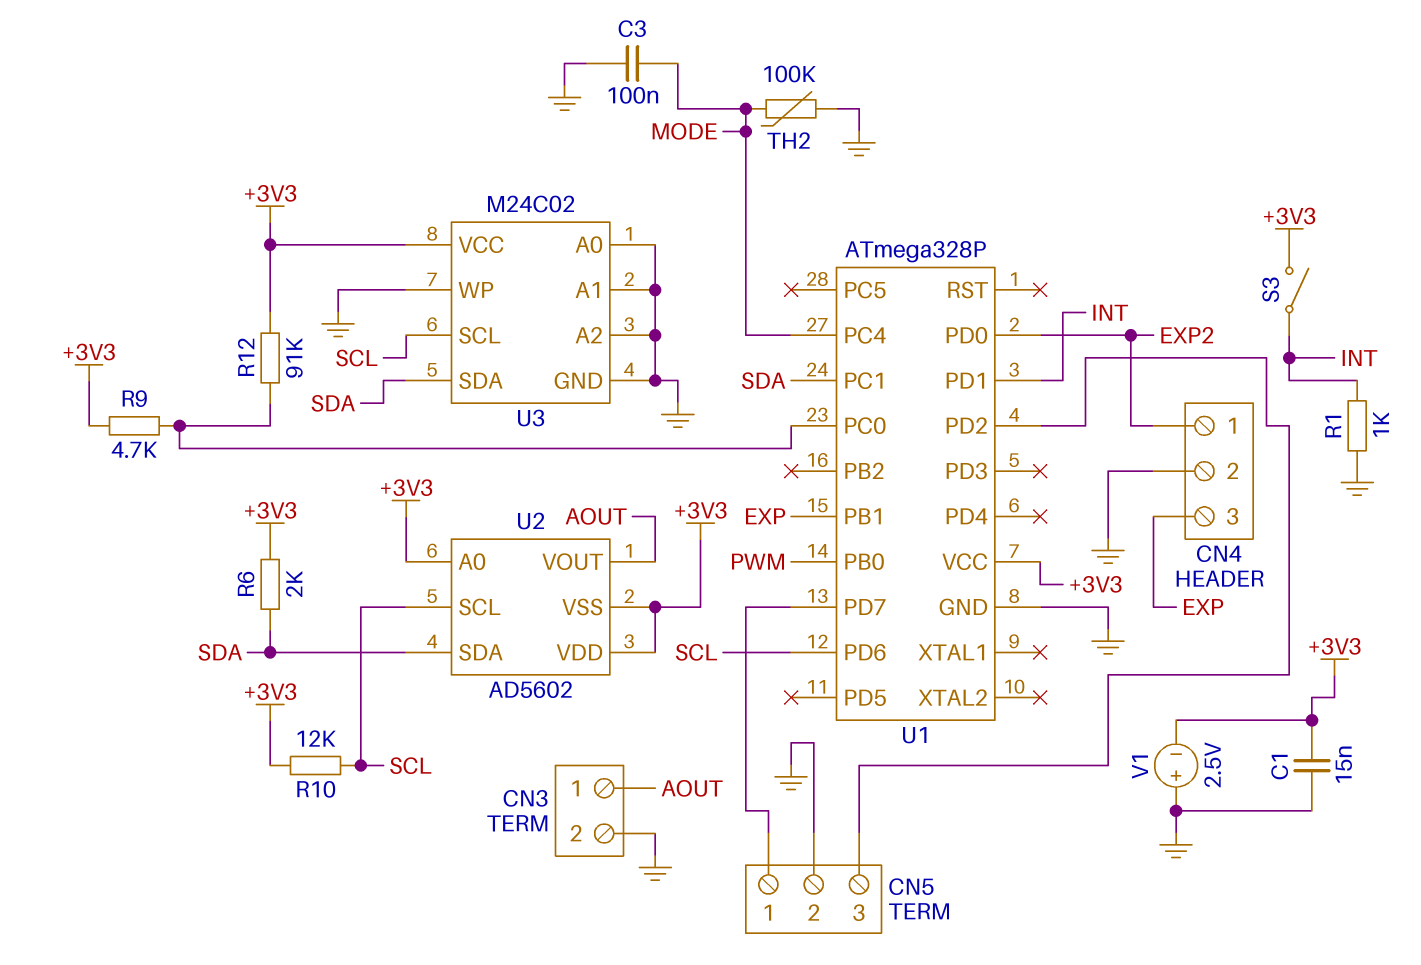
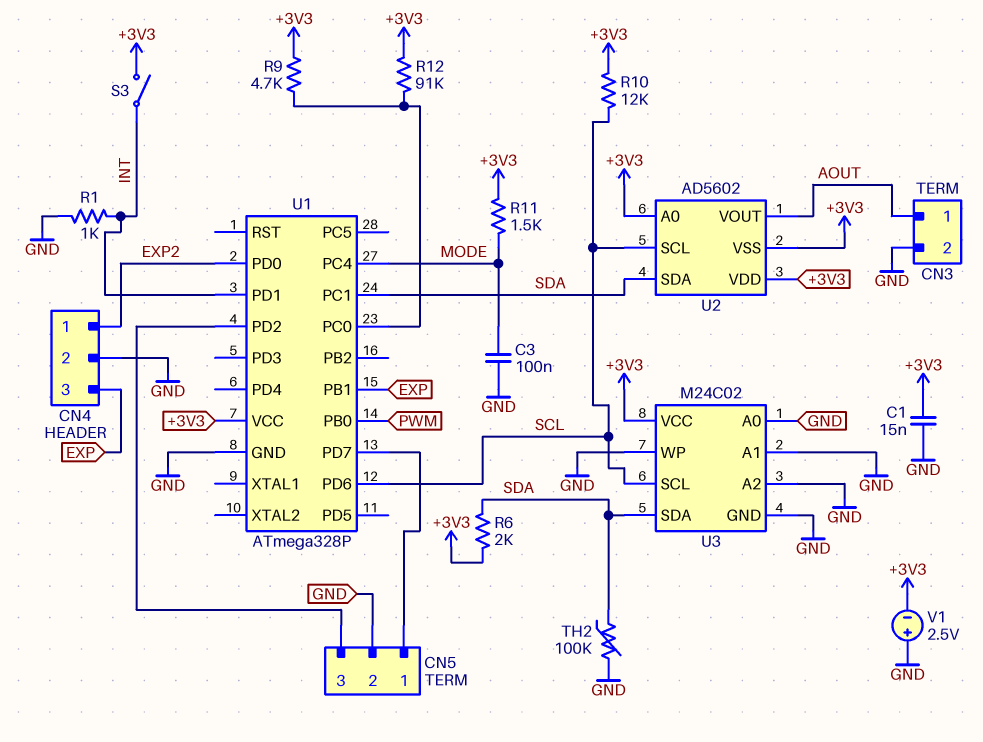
R11: none -> 1.5k (+3V3, MODE)
TH2: 100k (GND, MODE) -> 100k (GND, SDA)

